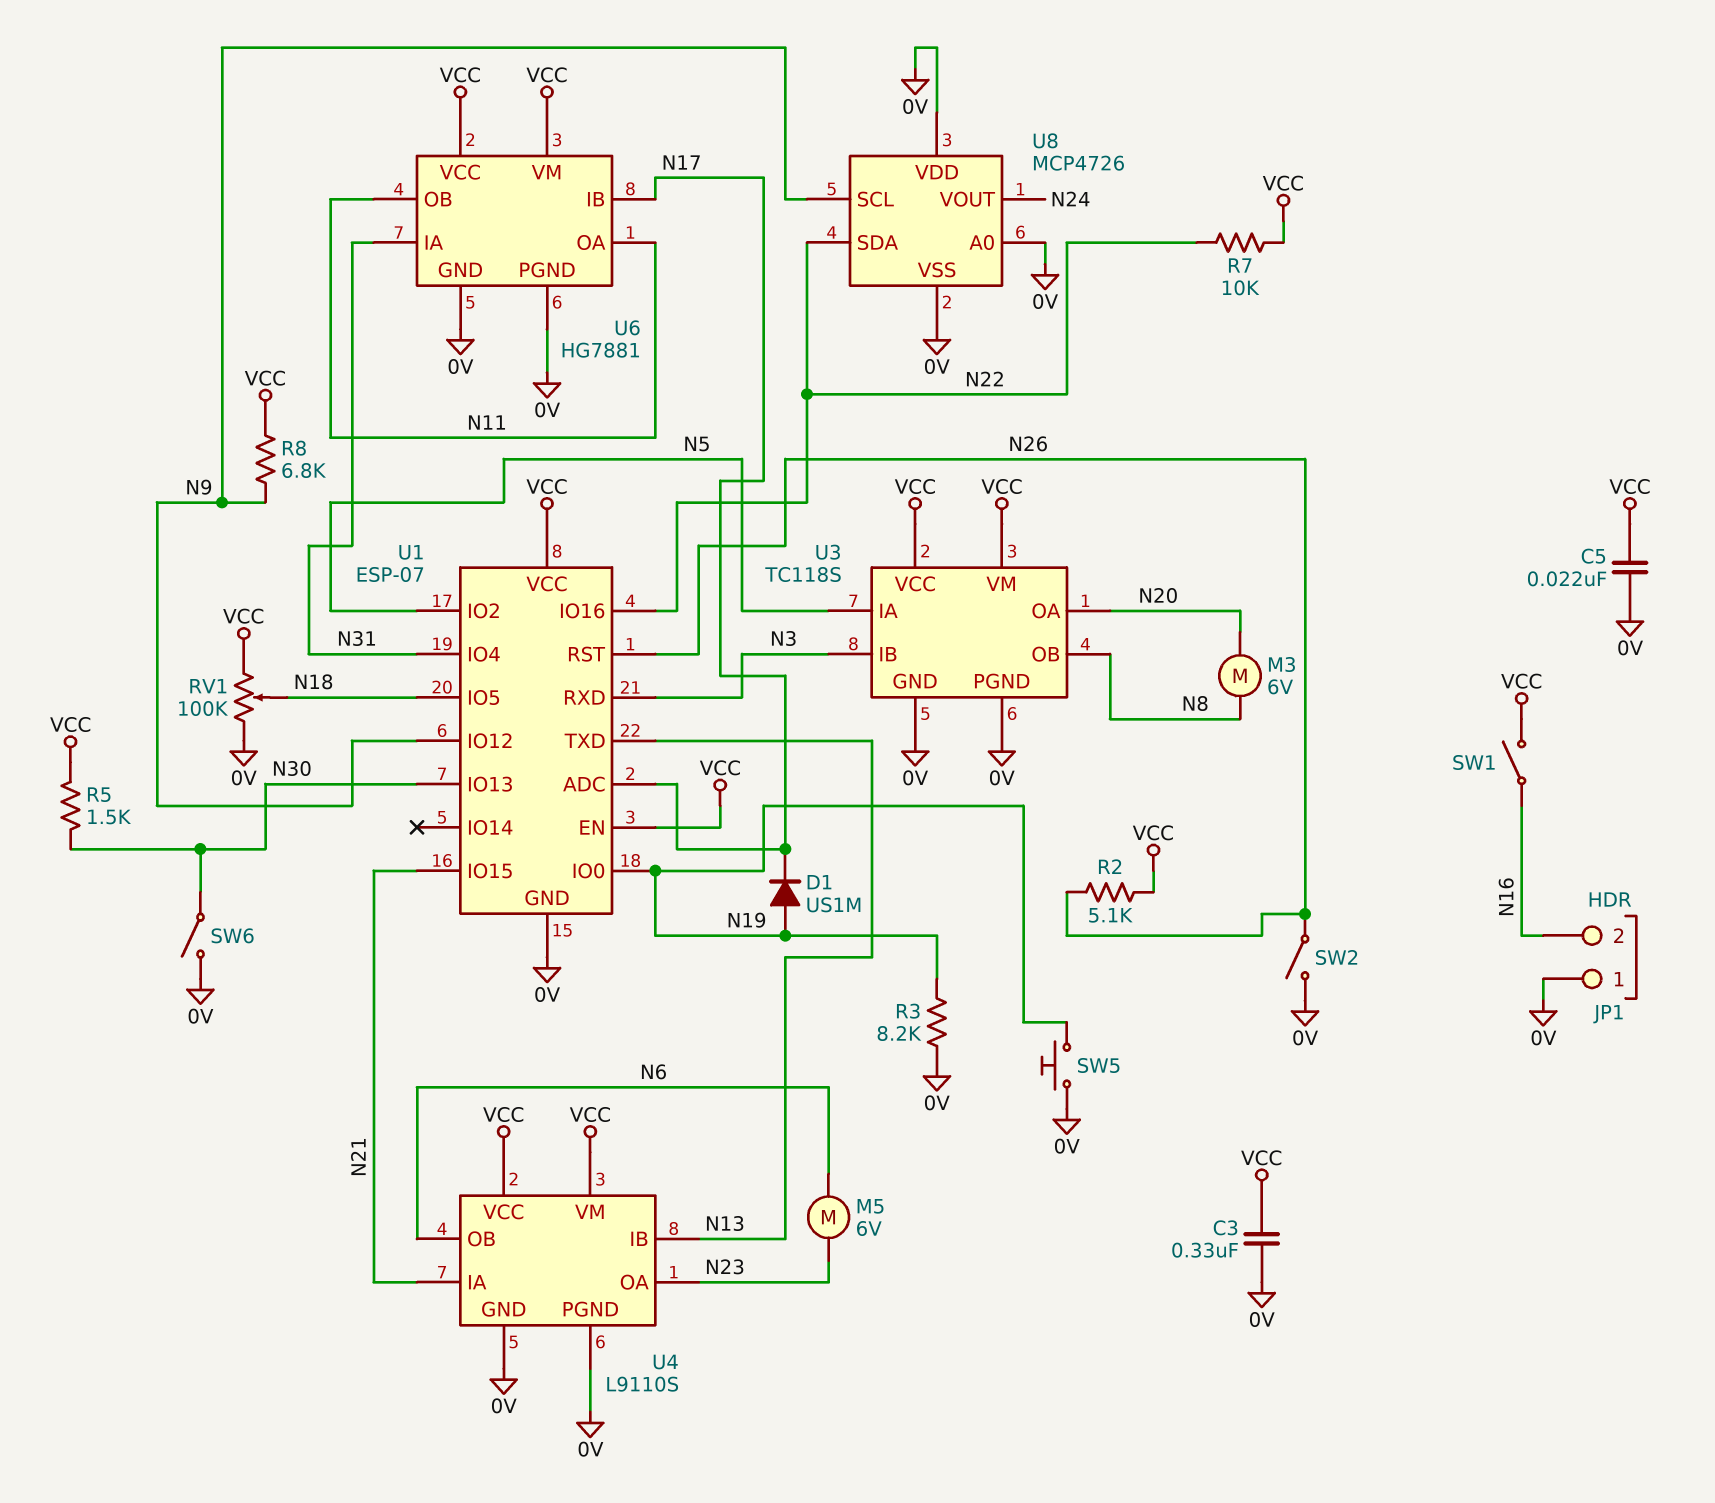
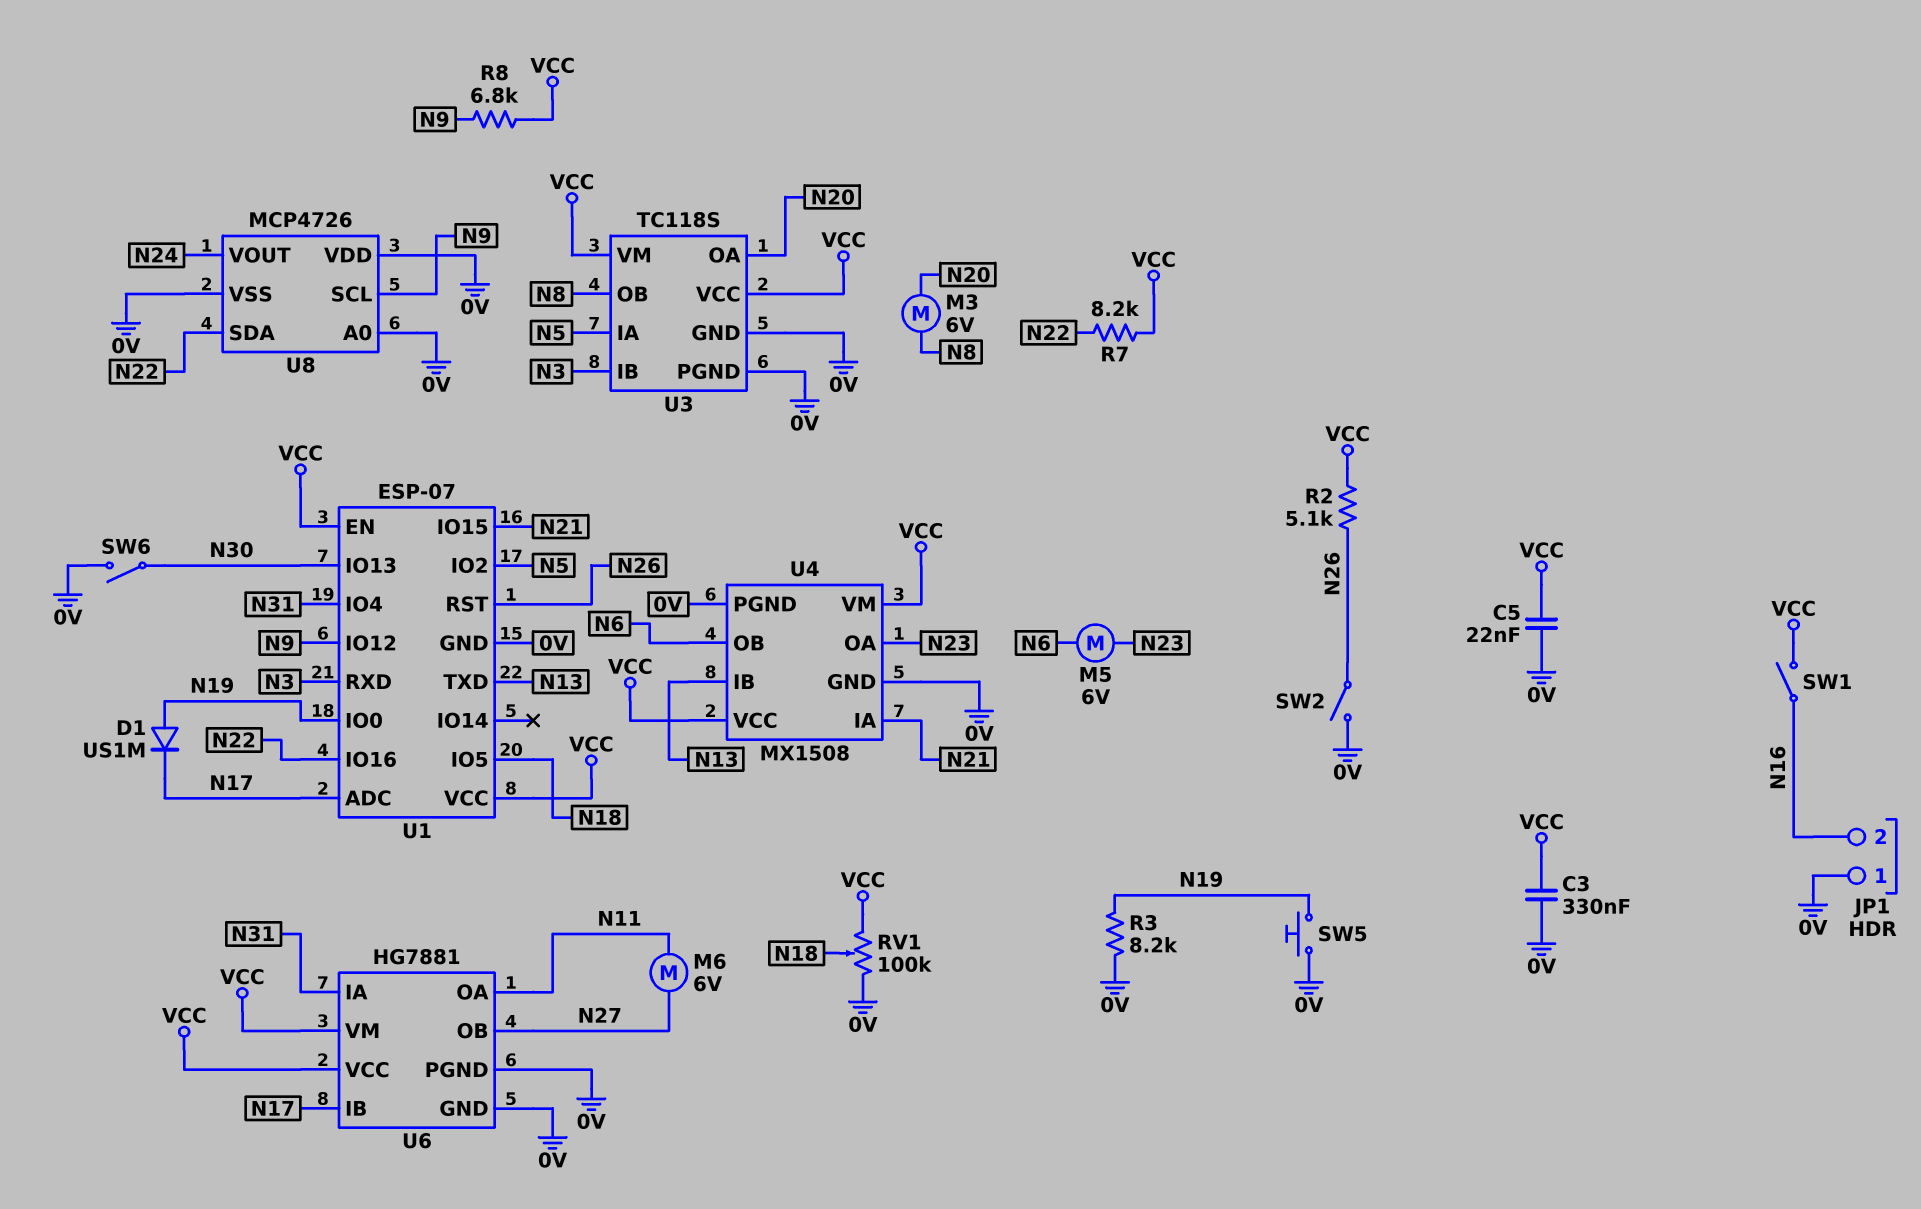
M6: none -> motor 6V (N11, N27)
R5: 1.5k (N30, VCC) -> none
R7: 10k (N22, VCC) -> 8.2k (N22, VCC)
U4: L9110S -> MX1508
U6 pin OB: N11 -> N27

